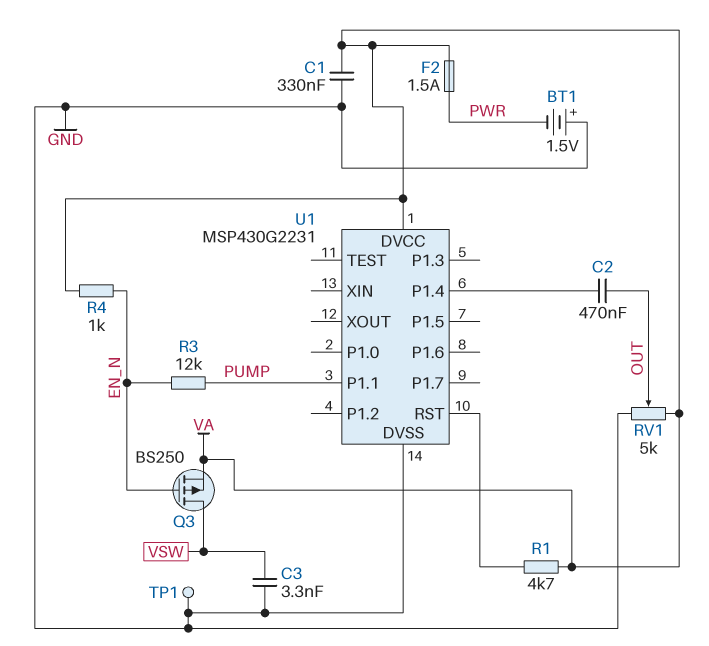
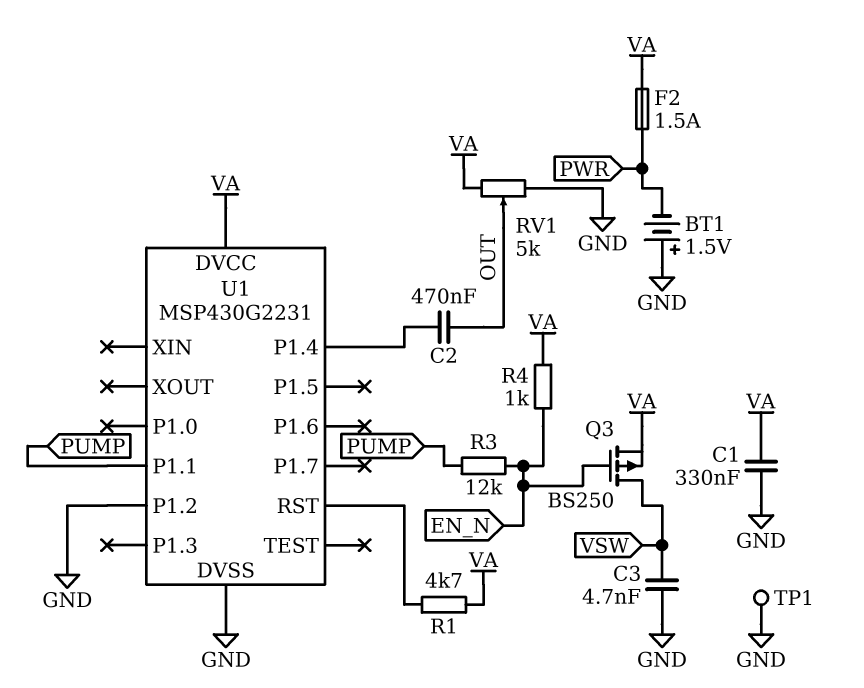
C3: 3.3nF (GND, VSW) -> 4.7nF (GND, VSW)
U1 pin P1.2: none -> GND

